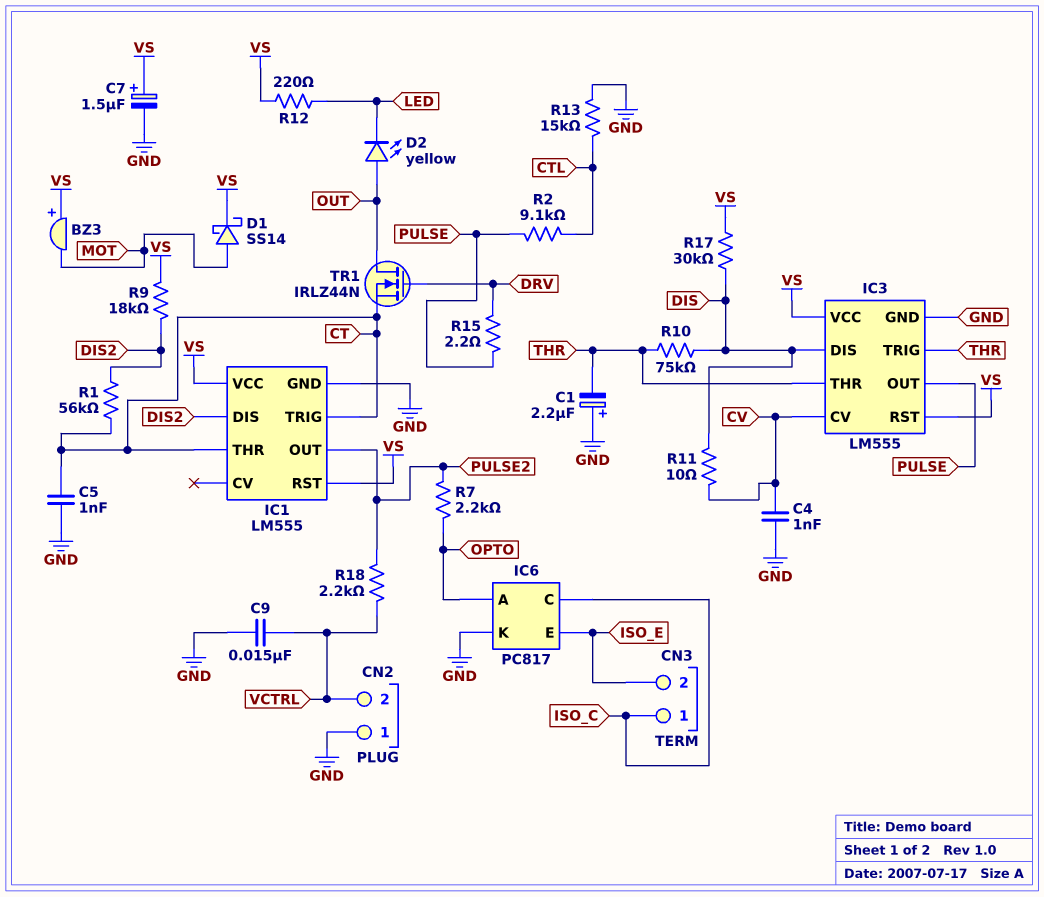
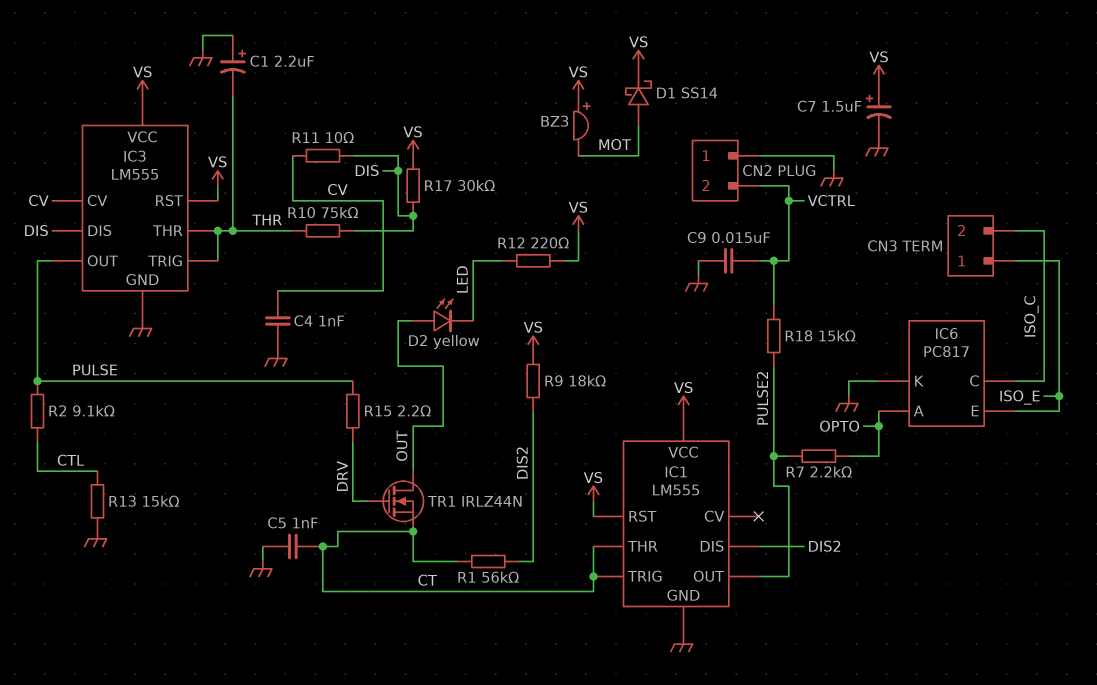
CN3 pin 1: ISO_C -> ISO_E
CN3 pin 2: ISO_E -> ISO_C
R18: 2.2k (PULSE2, VCTRL) -> 15k (PULSE2, VCTRL)

